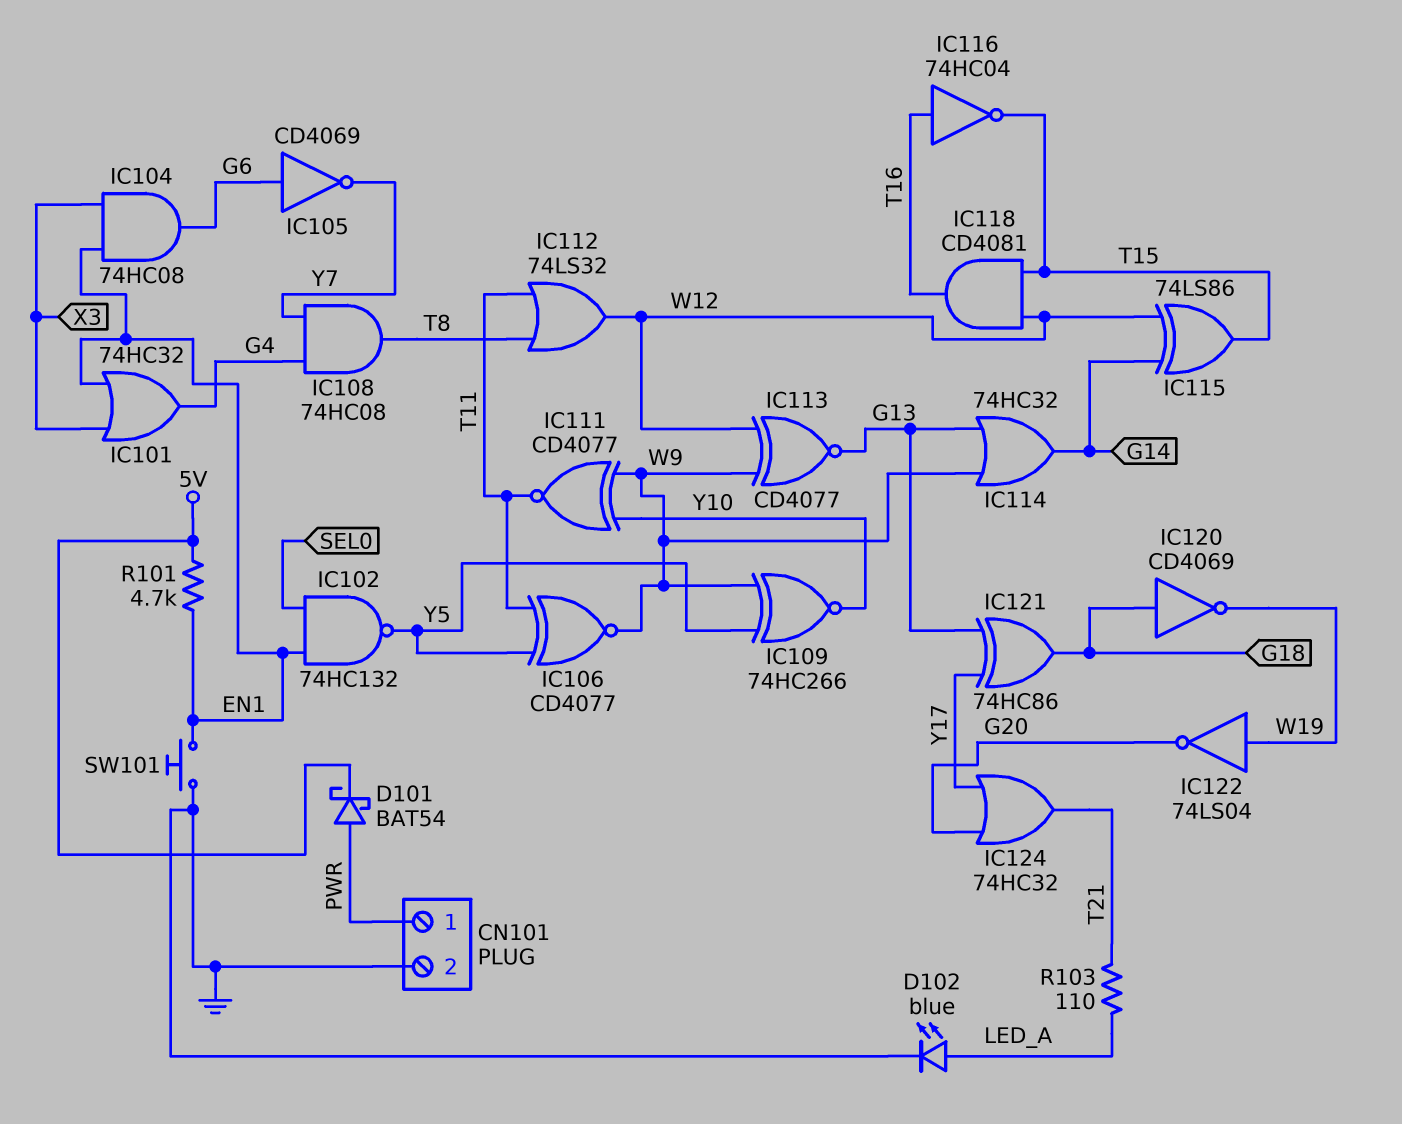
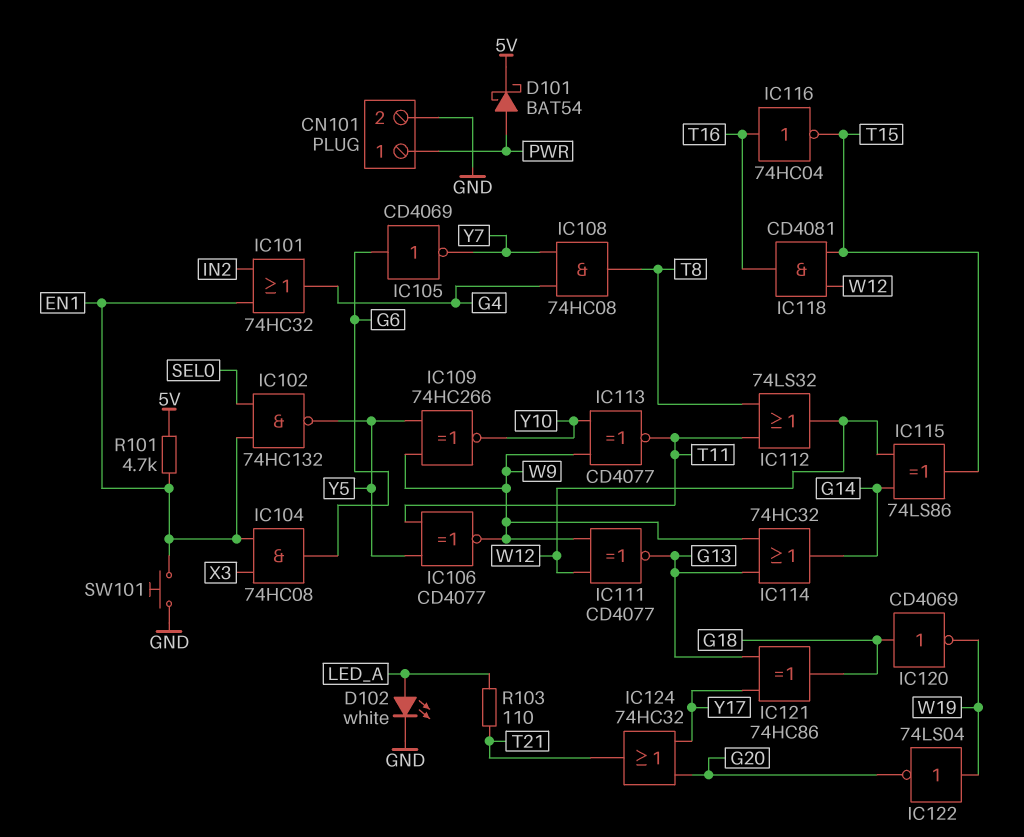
D102: LED blue (A LED_A, K GND) -> LED white (A LED_A, K GND)
IC101: OR 74HC32 (in EN1, in X3, out G4) -> OR 74HC32 (in EN1, in IN2, out G4)
IC111: XNOR CD4077 (in W9, in Y10, out T11) -> XNOR CD4077 (in W9, in W12, out G13)
IC113: XNOR CD4077 (in W9, in W12, out G13) -> XNOR CD4077 (in W9, in Y10, out T11)

